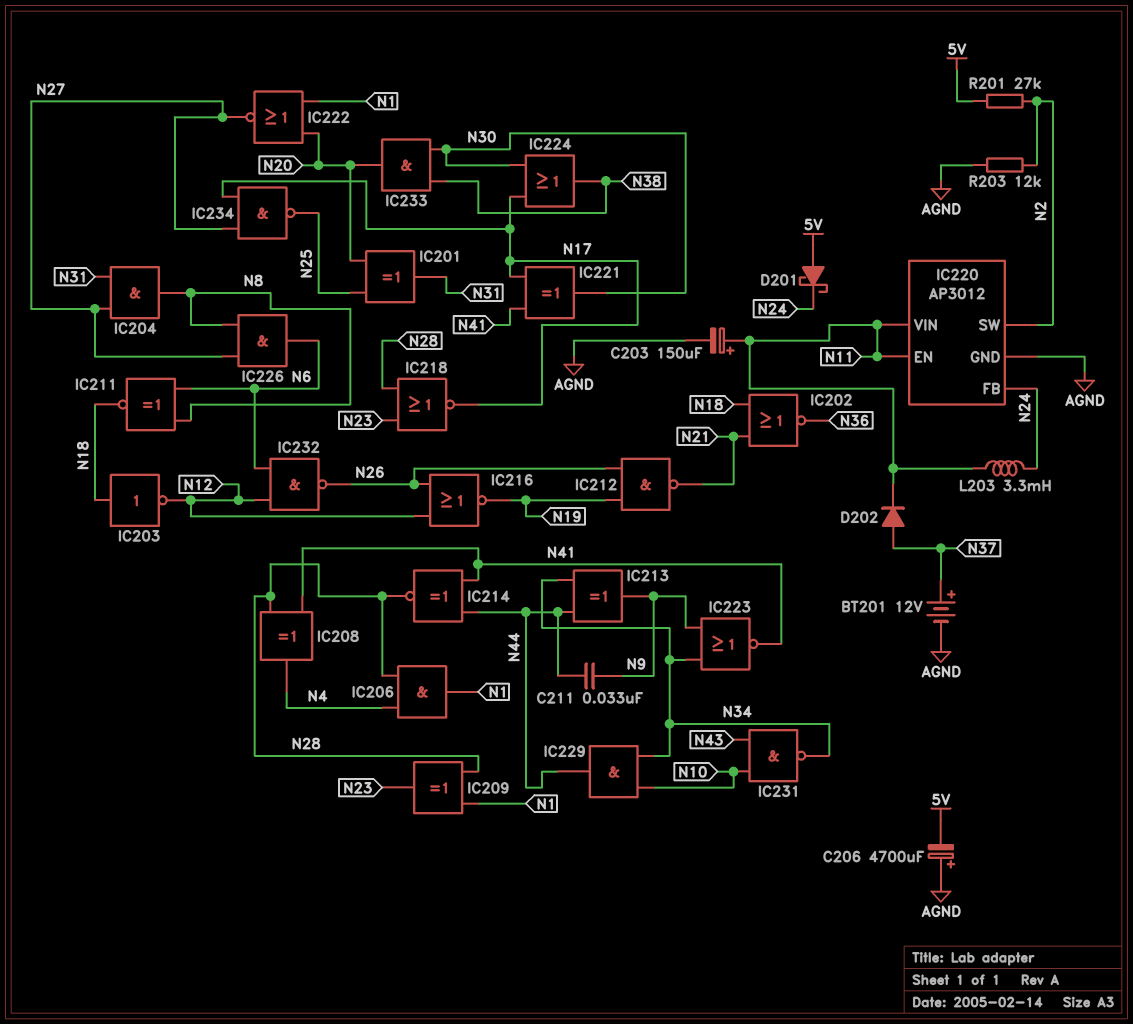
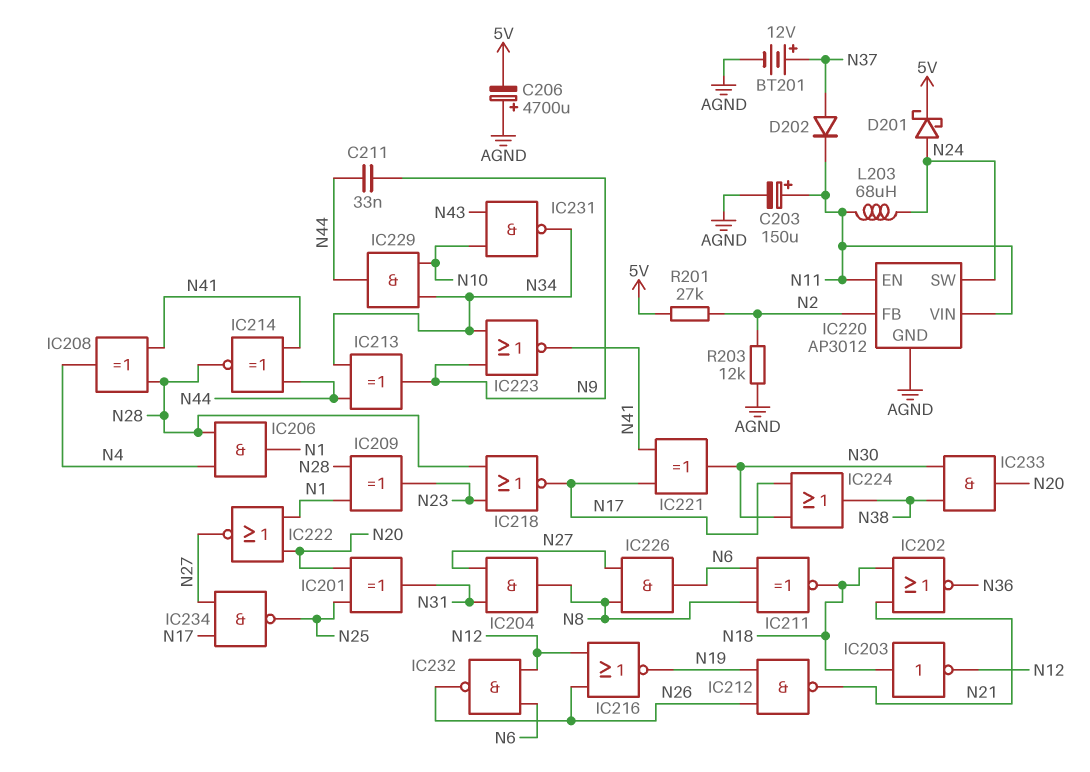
D201: schottky (A 5V, K N24) -> schottky (A N24, K 5V)
IC220 pin FB: N24 -> N2
IC220 pin SW: N2 -> N24
L203: 3.3mH (N11, N24) -> 68uH (N11, N24)

